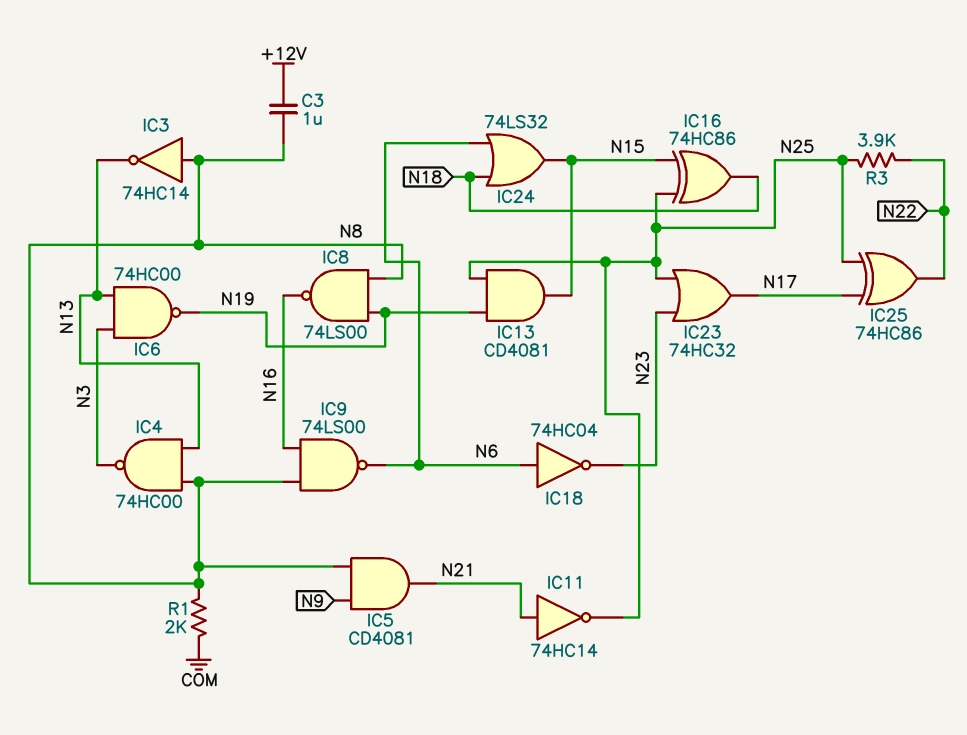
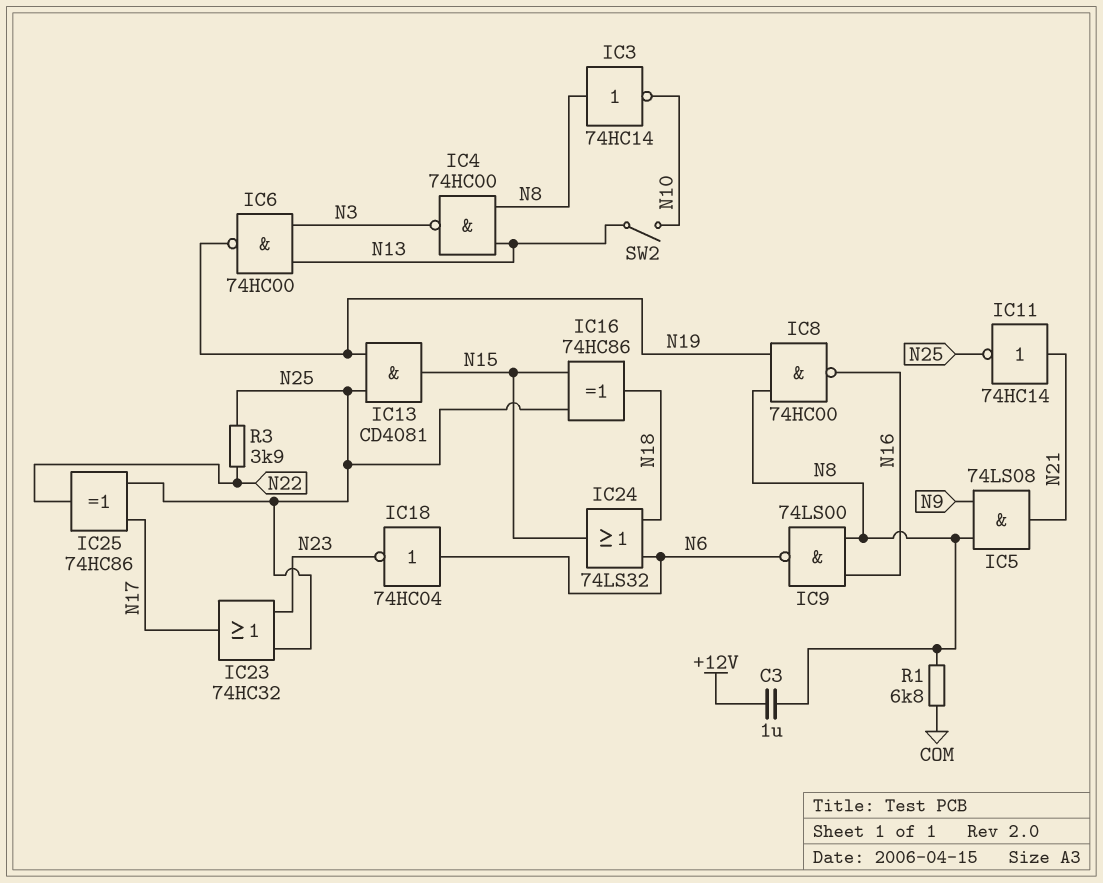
IC3: NOT 74HC14 (in N8, out N13) -> NOT 74HC14 (in N8, out N10)
IC5: AND CD4081 (in N8, in N9, out N21) -> AND 74LS08 (in N8, in N9, out N21)
IC8: NAND 74LS00 (in N8, in N19, out N16) -> NAND 74HC00 (in N8, in N19, out N16)
R1: 2k (COM, N8) -> 6.8k (COM, N8)
SW2: none -> switch (N10, N13)

